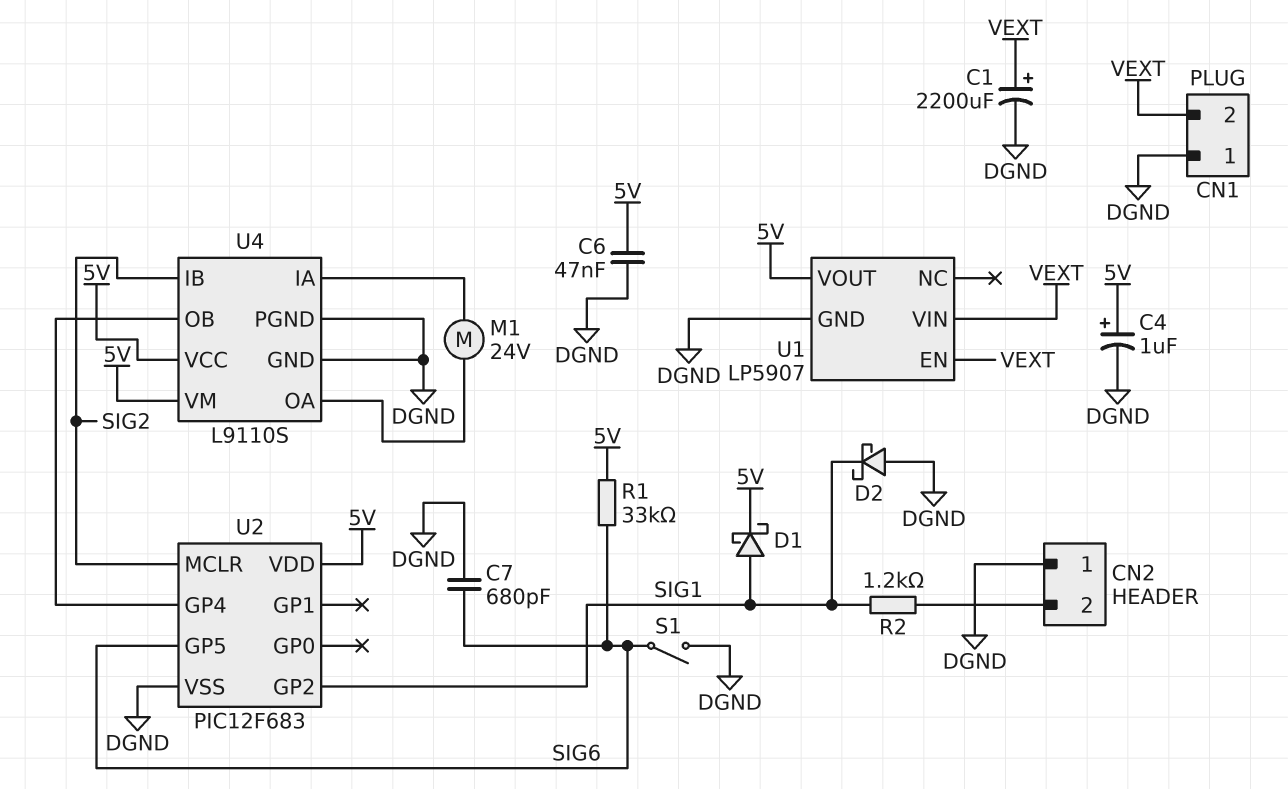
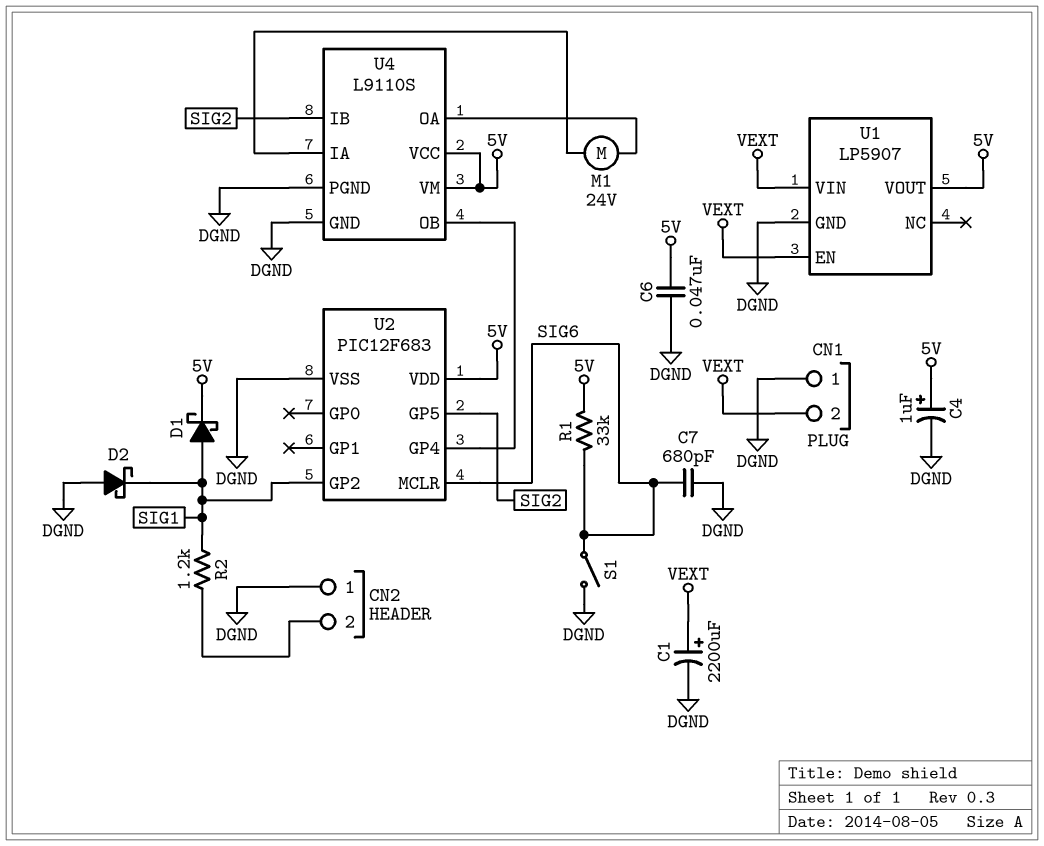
U2 pin GP5: SIG6 -> SIG2
U2 pin MCLR: SIG2 -> SIG6

